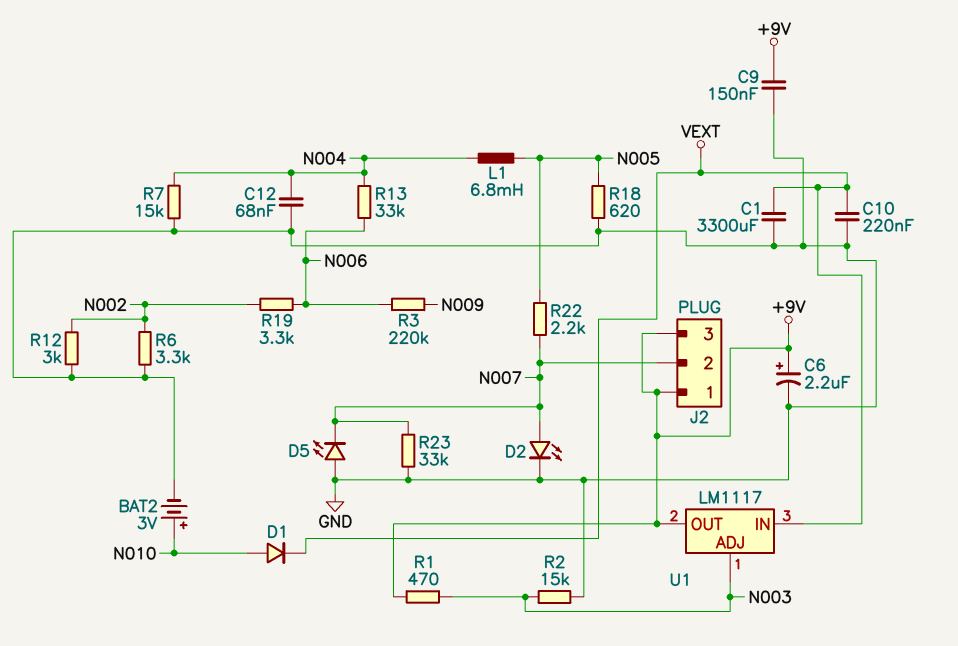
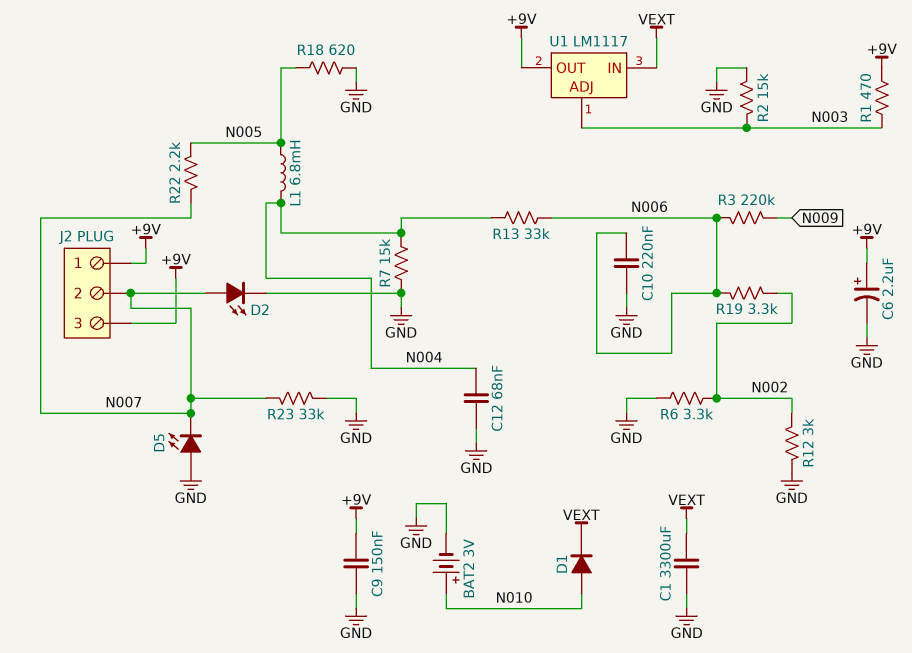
C10: 220nF (GND, VEXT) -> 220nF (GND, N006)

